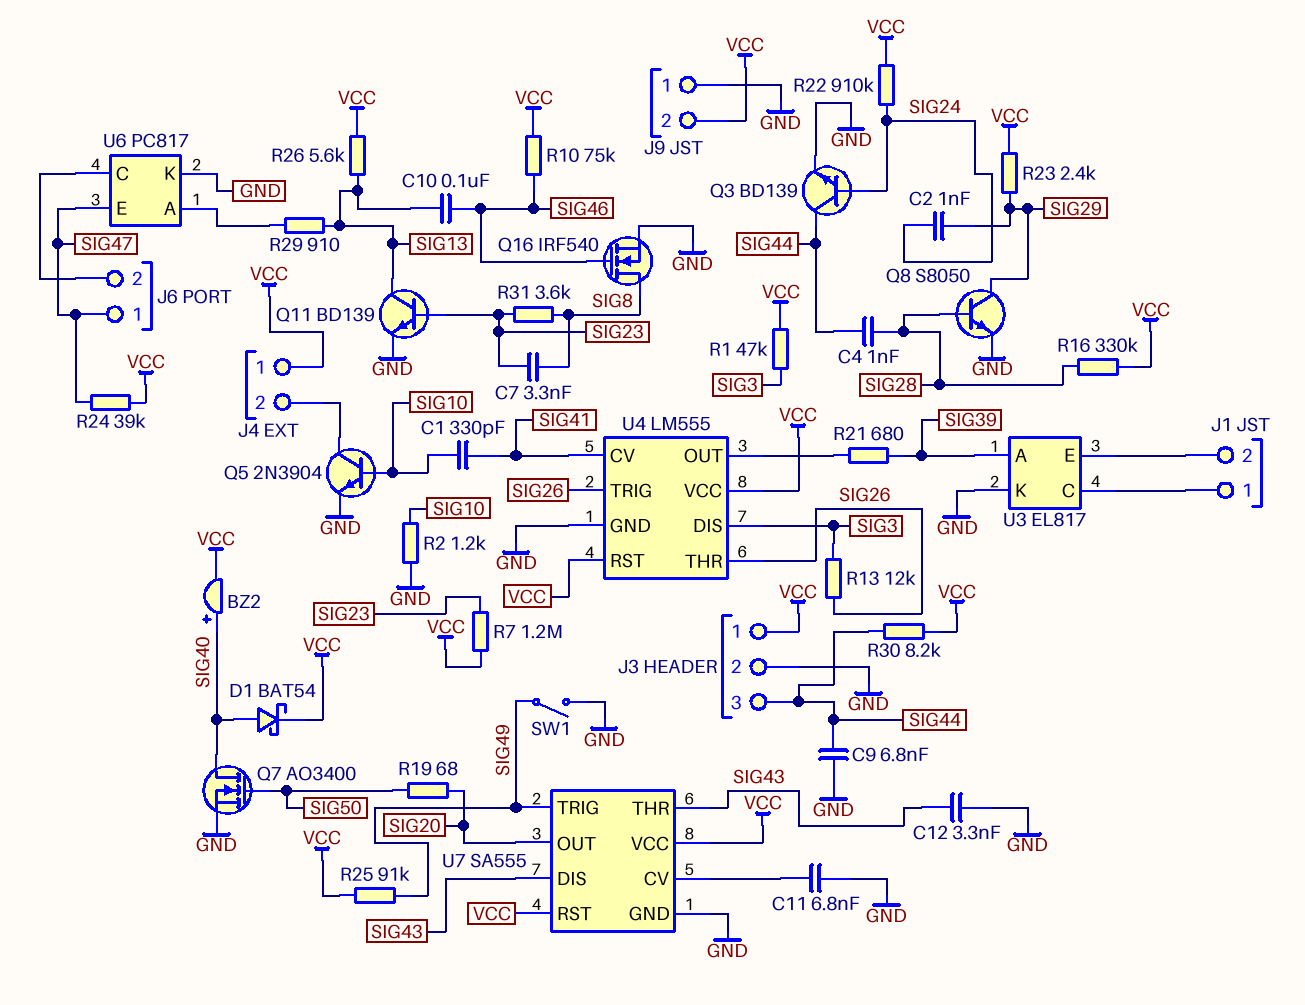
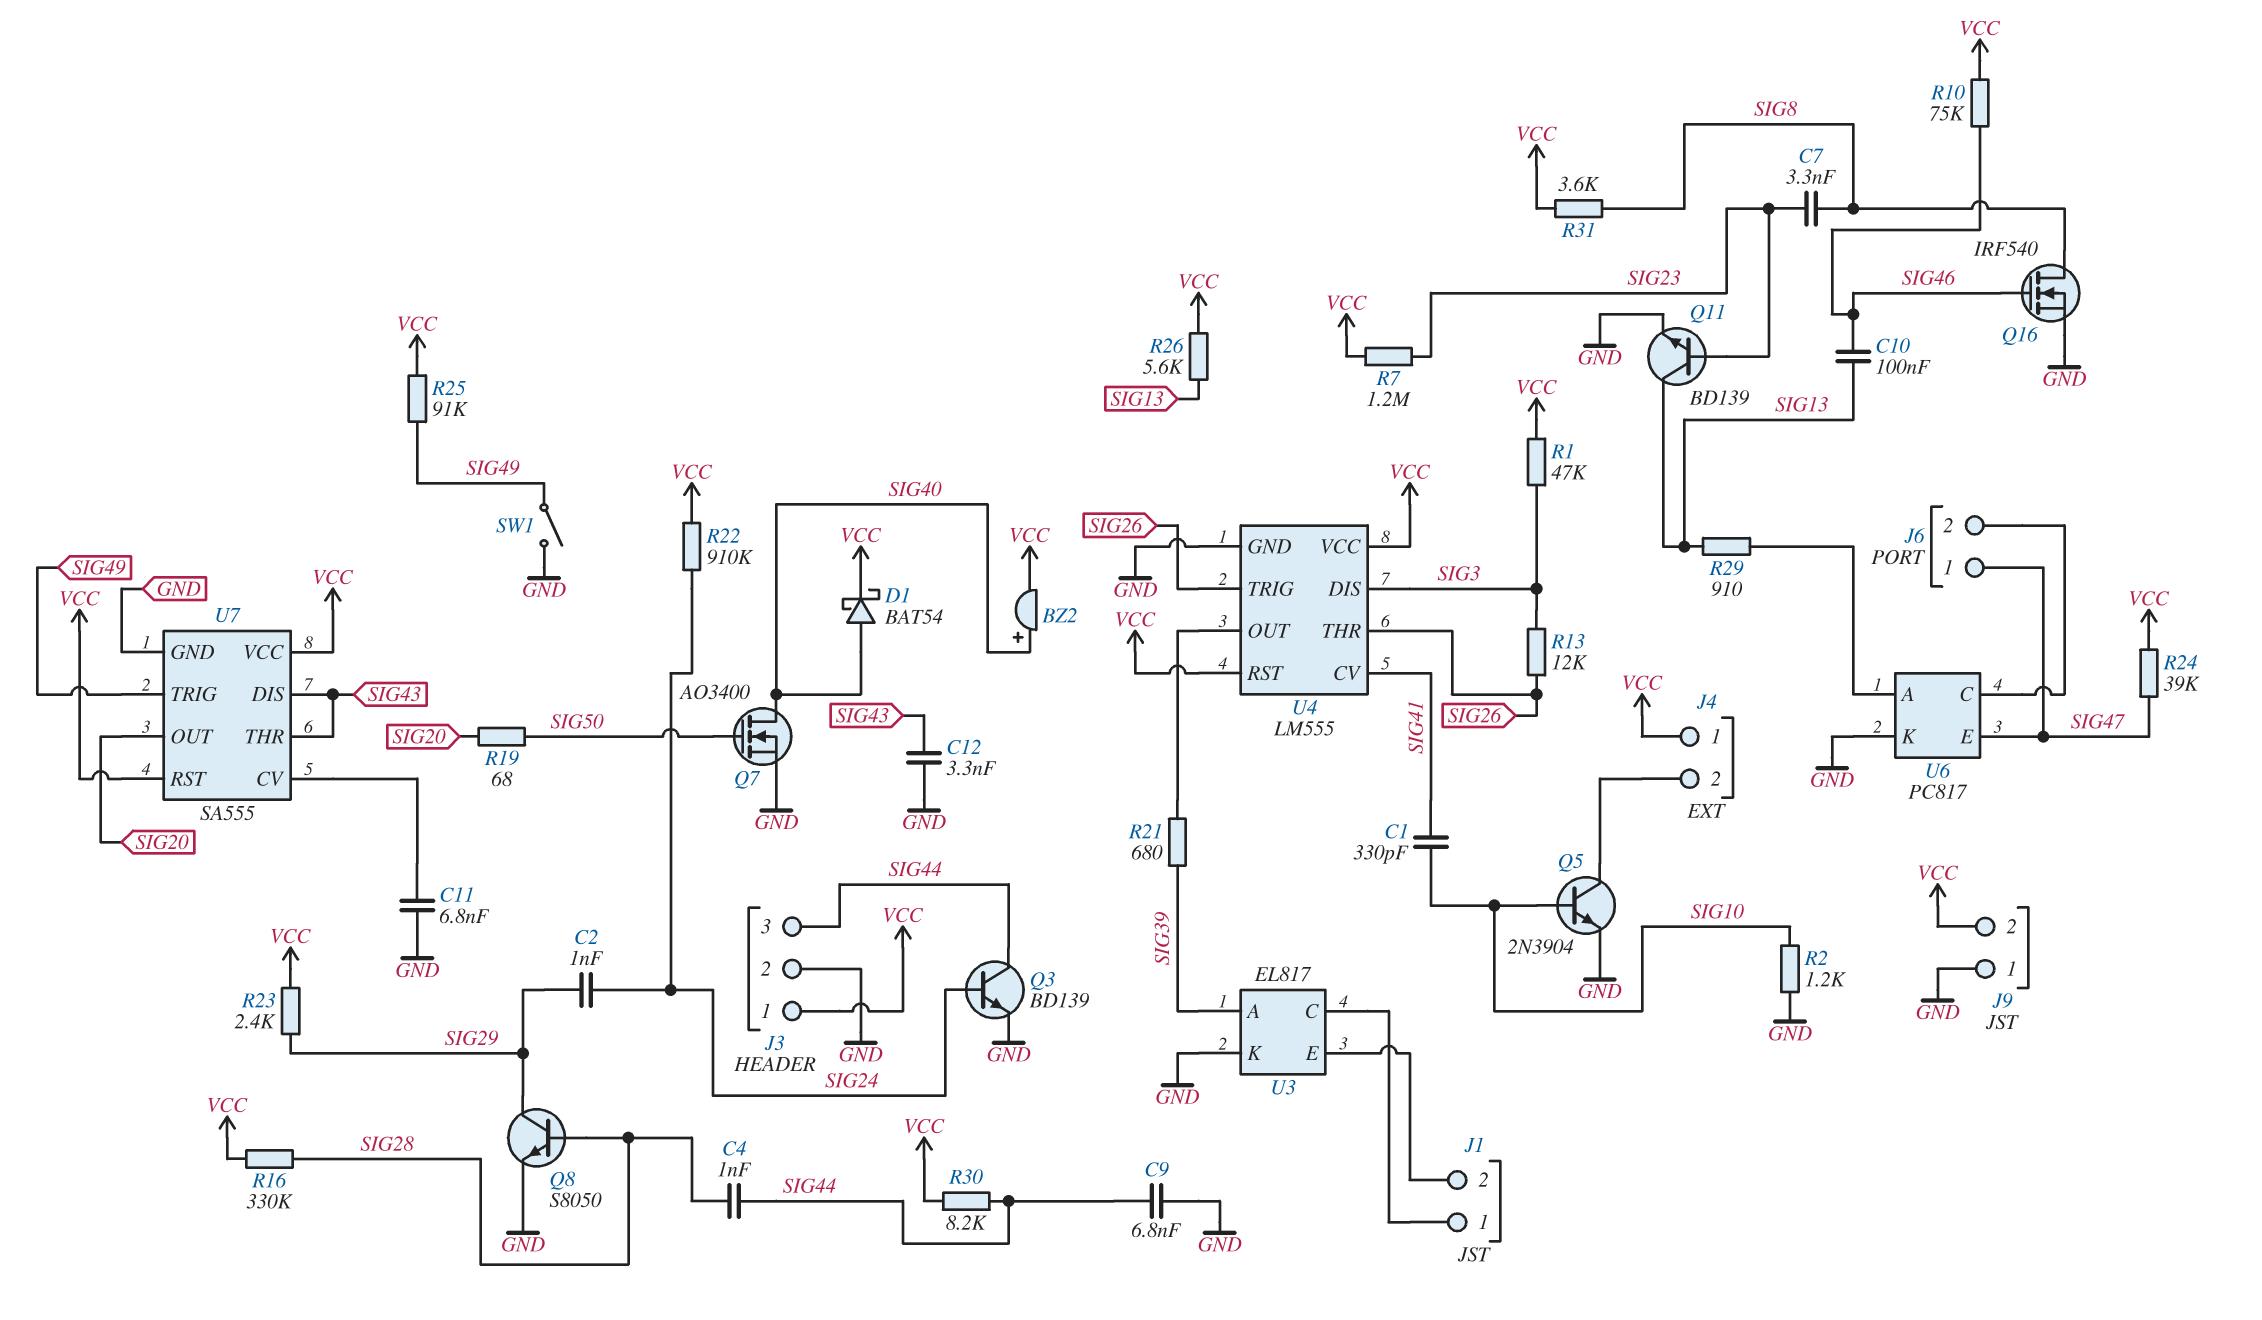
R31: 3.6k (SIG8, SIG23) -> 3.6k (SIG8, VCC)

